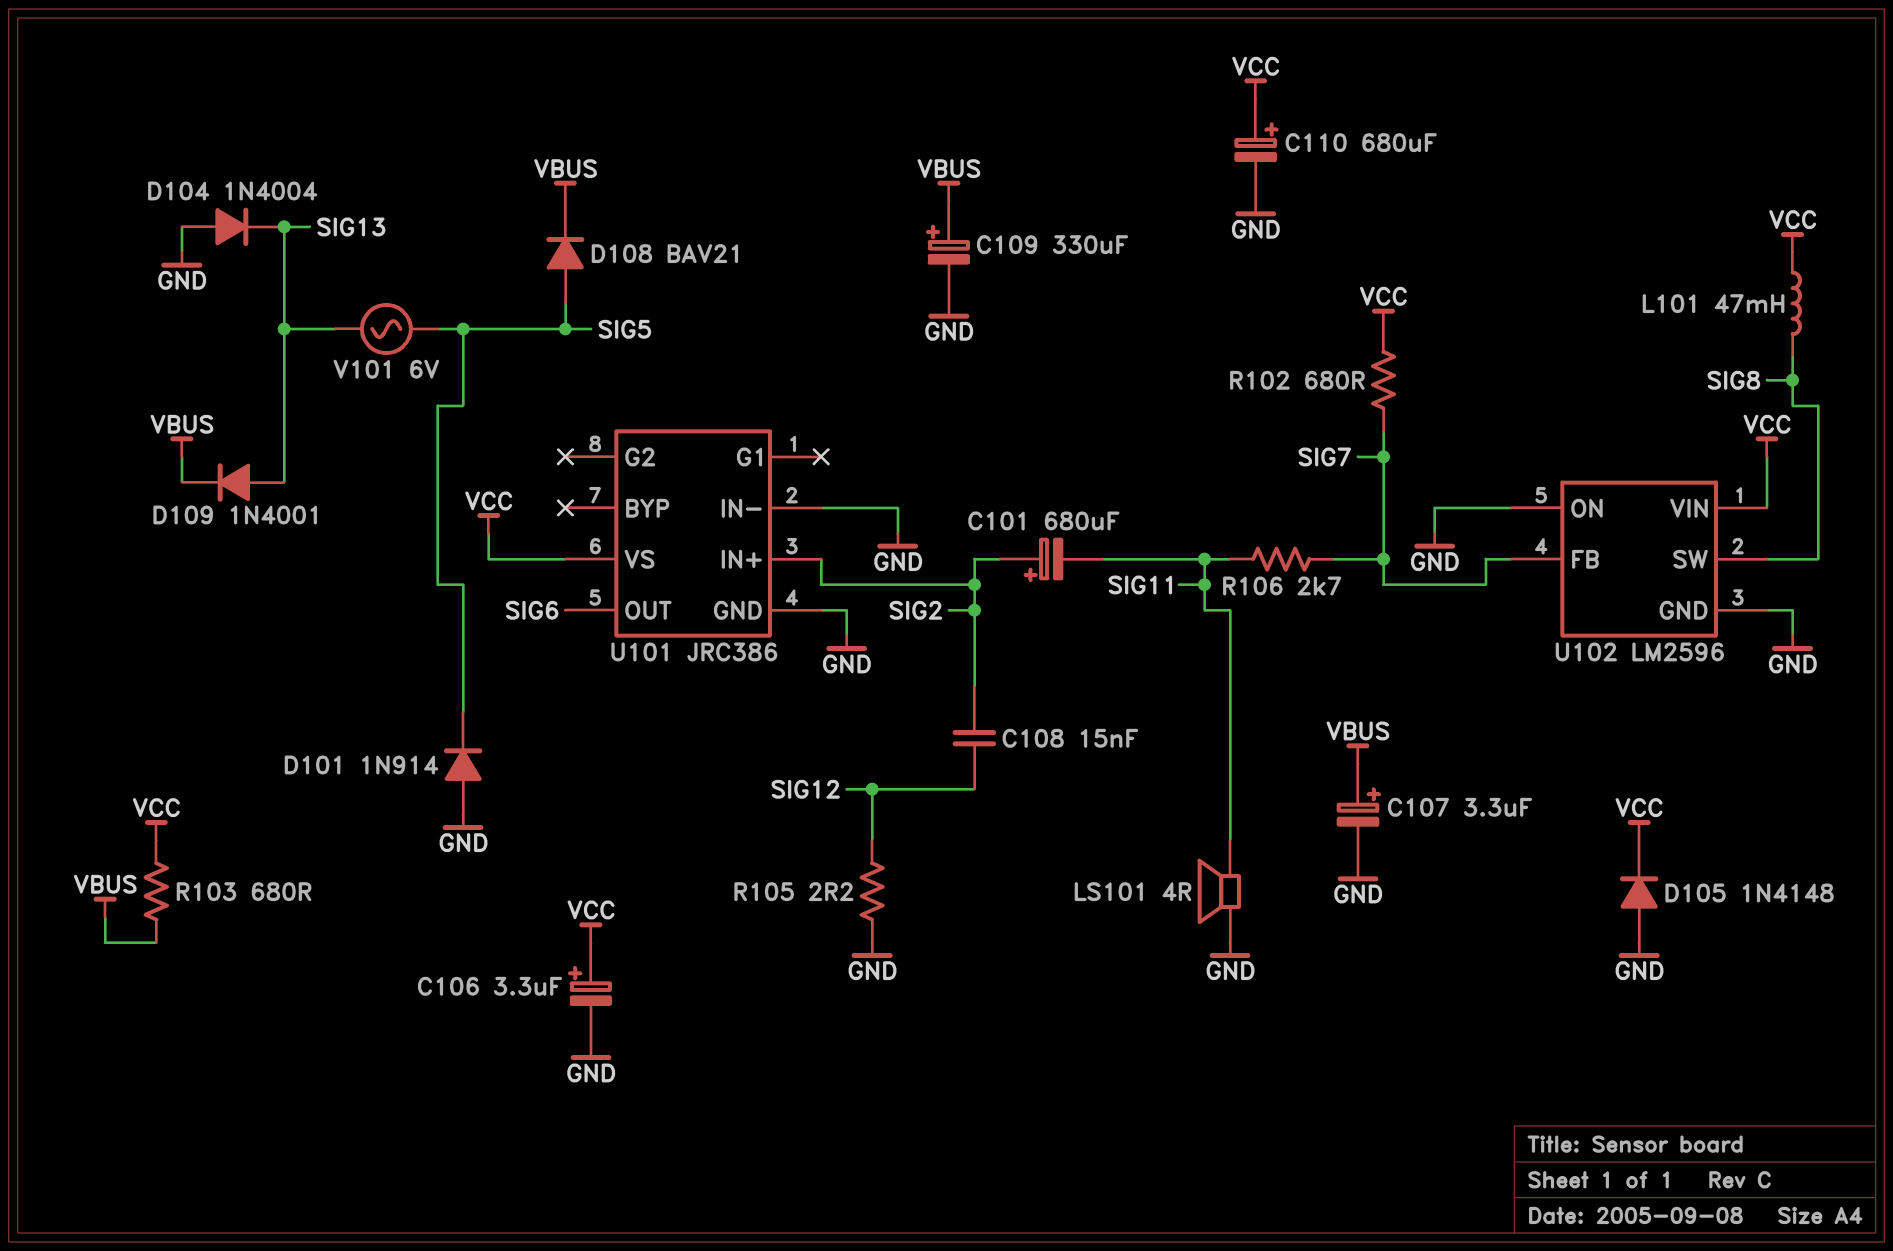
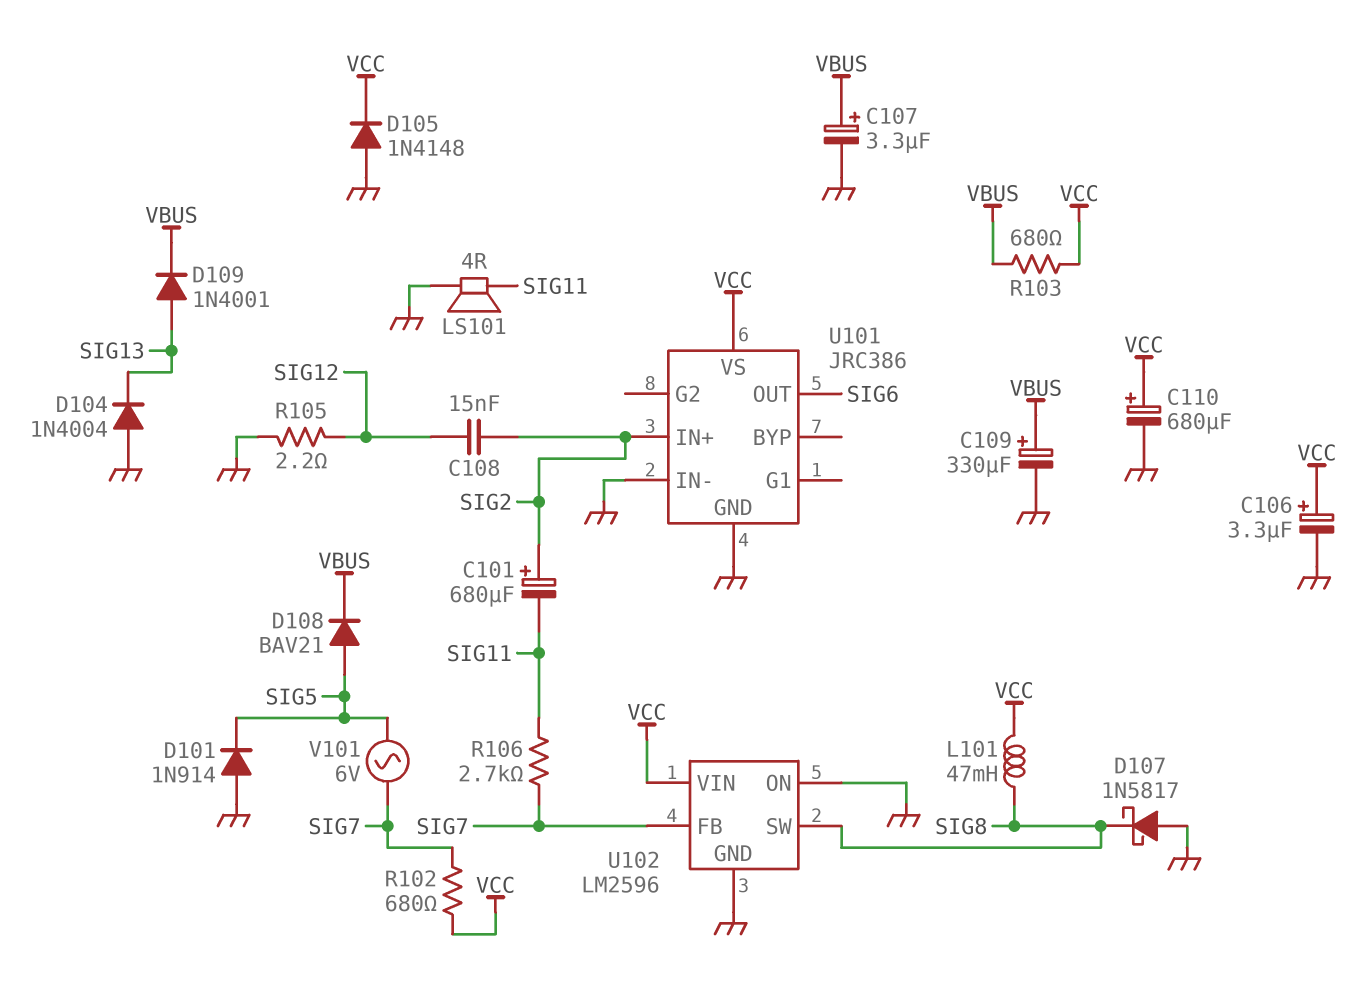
D107: none -> schottky 1N5817 (A GND, K SIG8)
V101: AC 6V (SIG5, SIG13) -> AC 6V (SIG5, SIG7)

